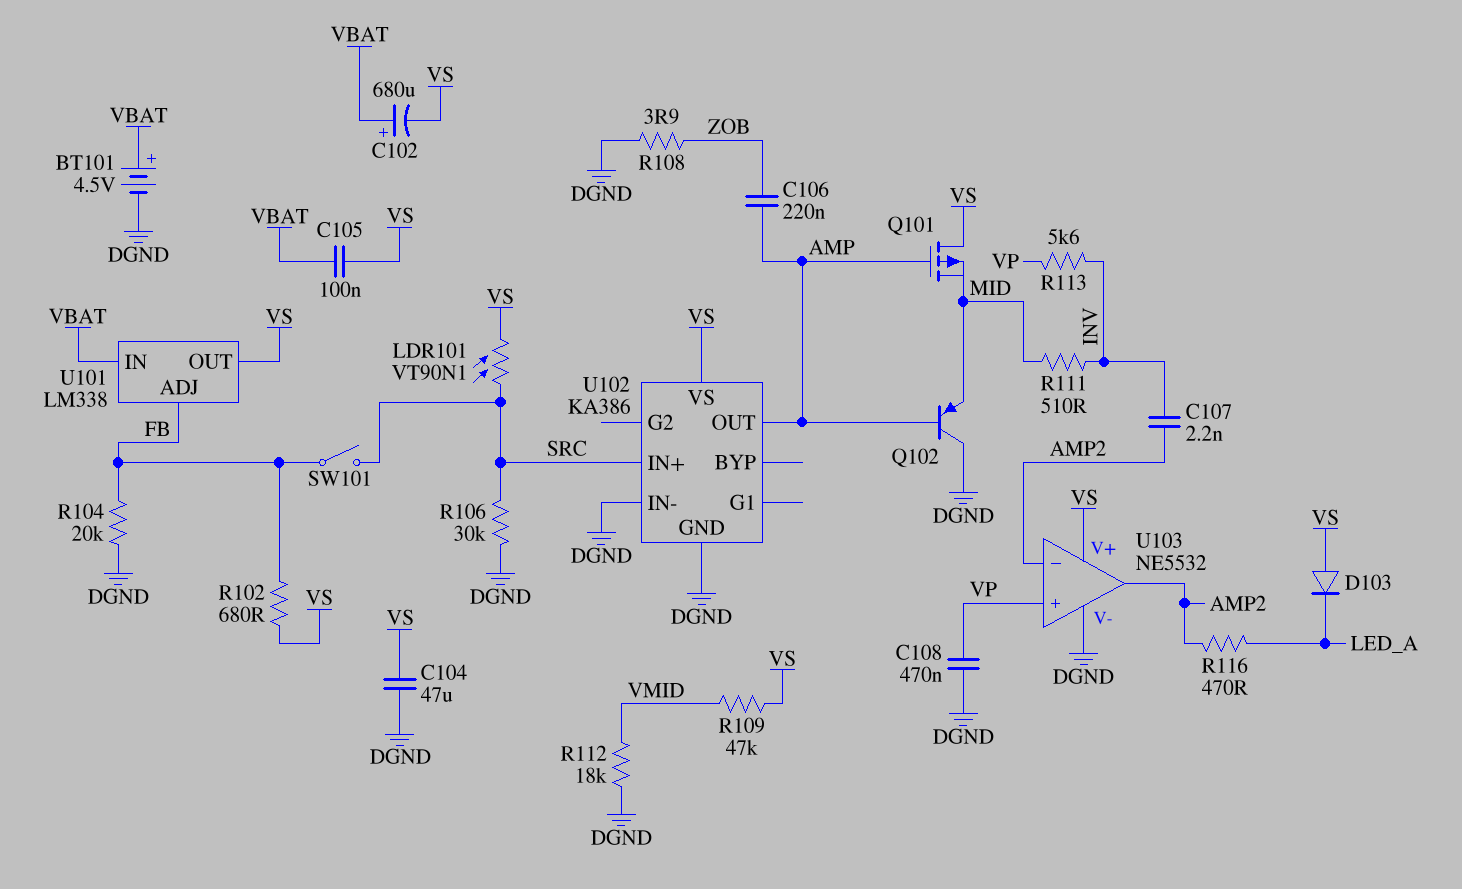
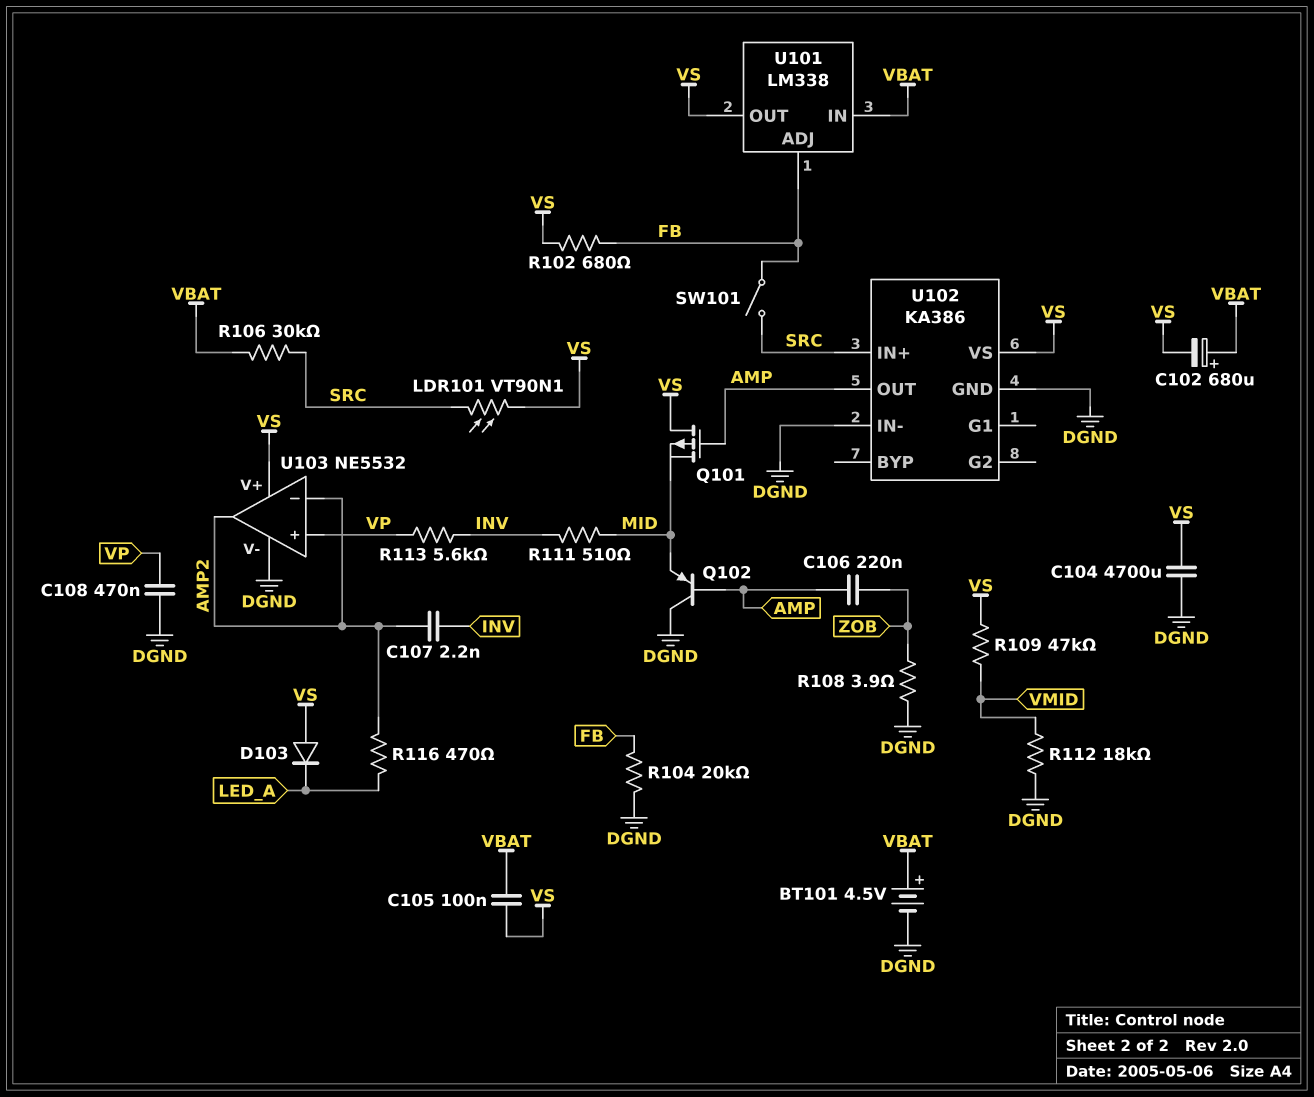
C104: 47uF (DGND, VS) -> 4700uF (DGND, VS)
R106: 30k (DGND, SRC) -> 30k (SRC, VBAT)

